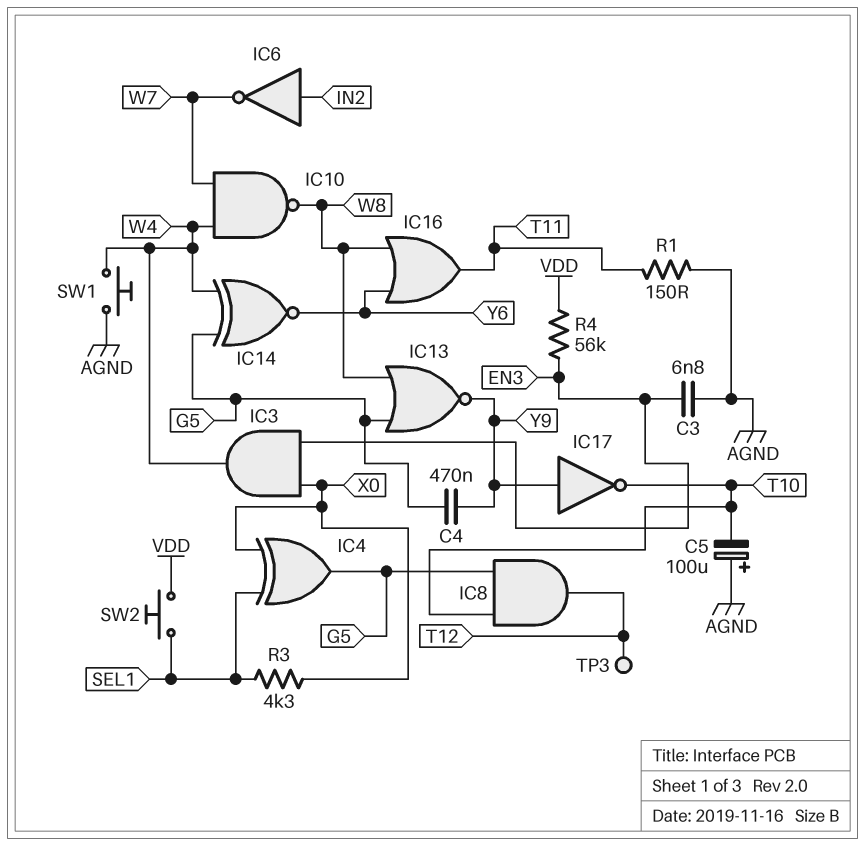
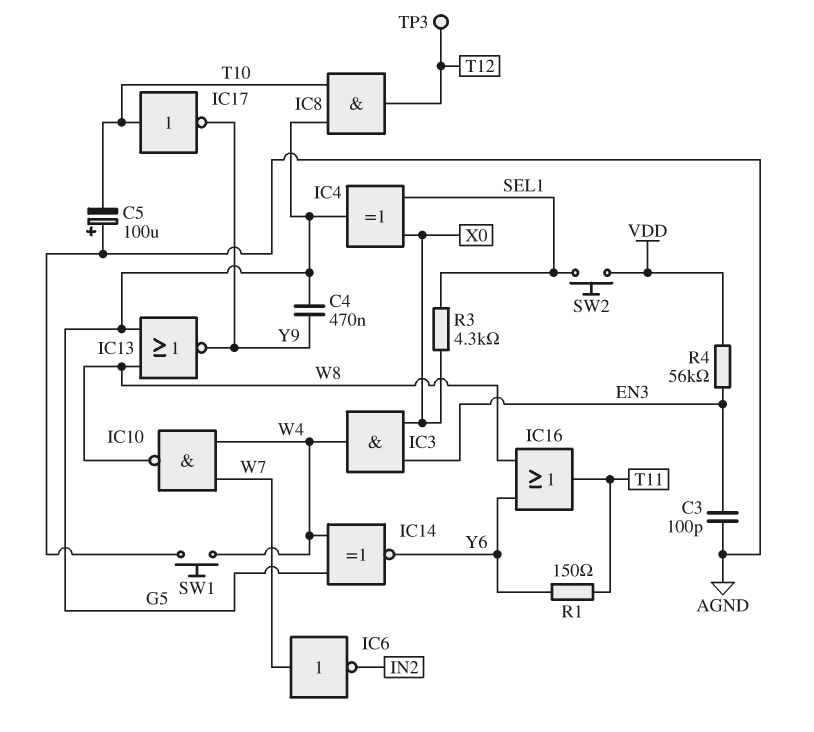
C3: 6.8nF (AGND, EN3) -> 100pF (AGND, EN3)
IC6: NOT (in IN2, out W7) -> NOT (in W7, out IN2)
IC17: NOT (in Y9, out T10) -> NOT (in T10, out Y9)
R1: 150 (AGND, T11) -> 150 (T11, Y6)

